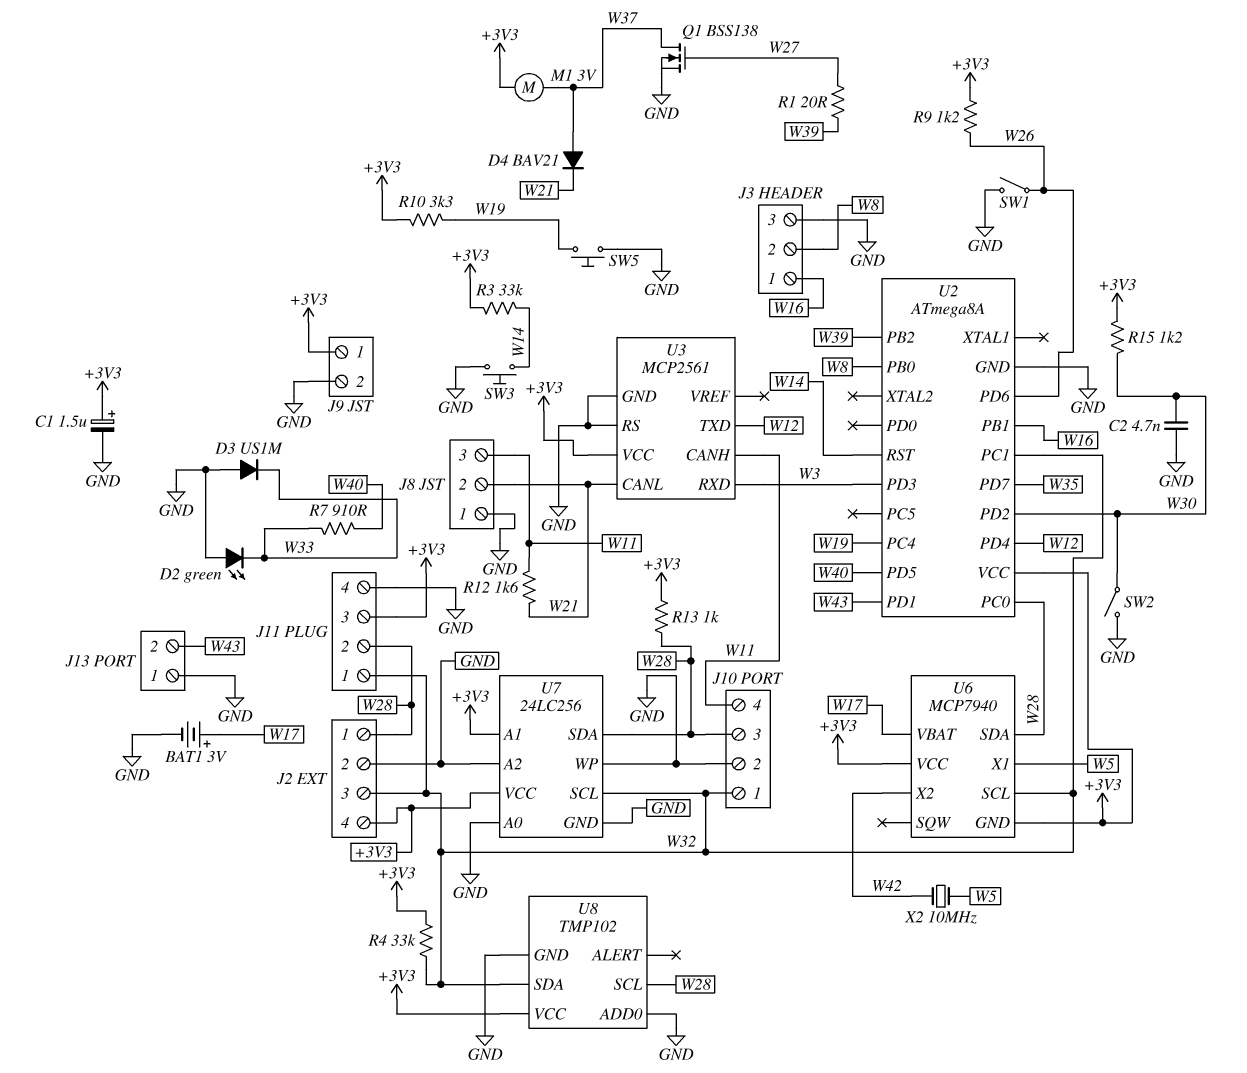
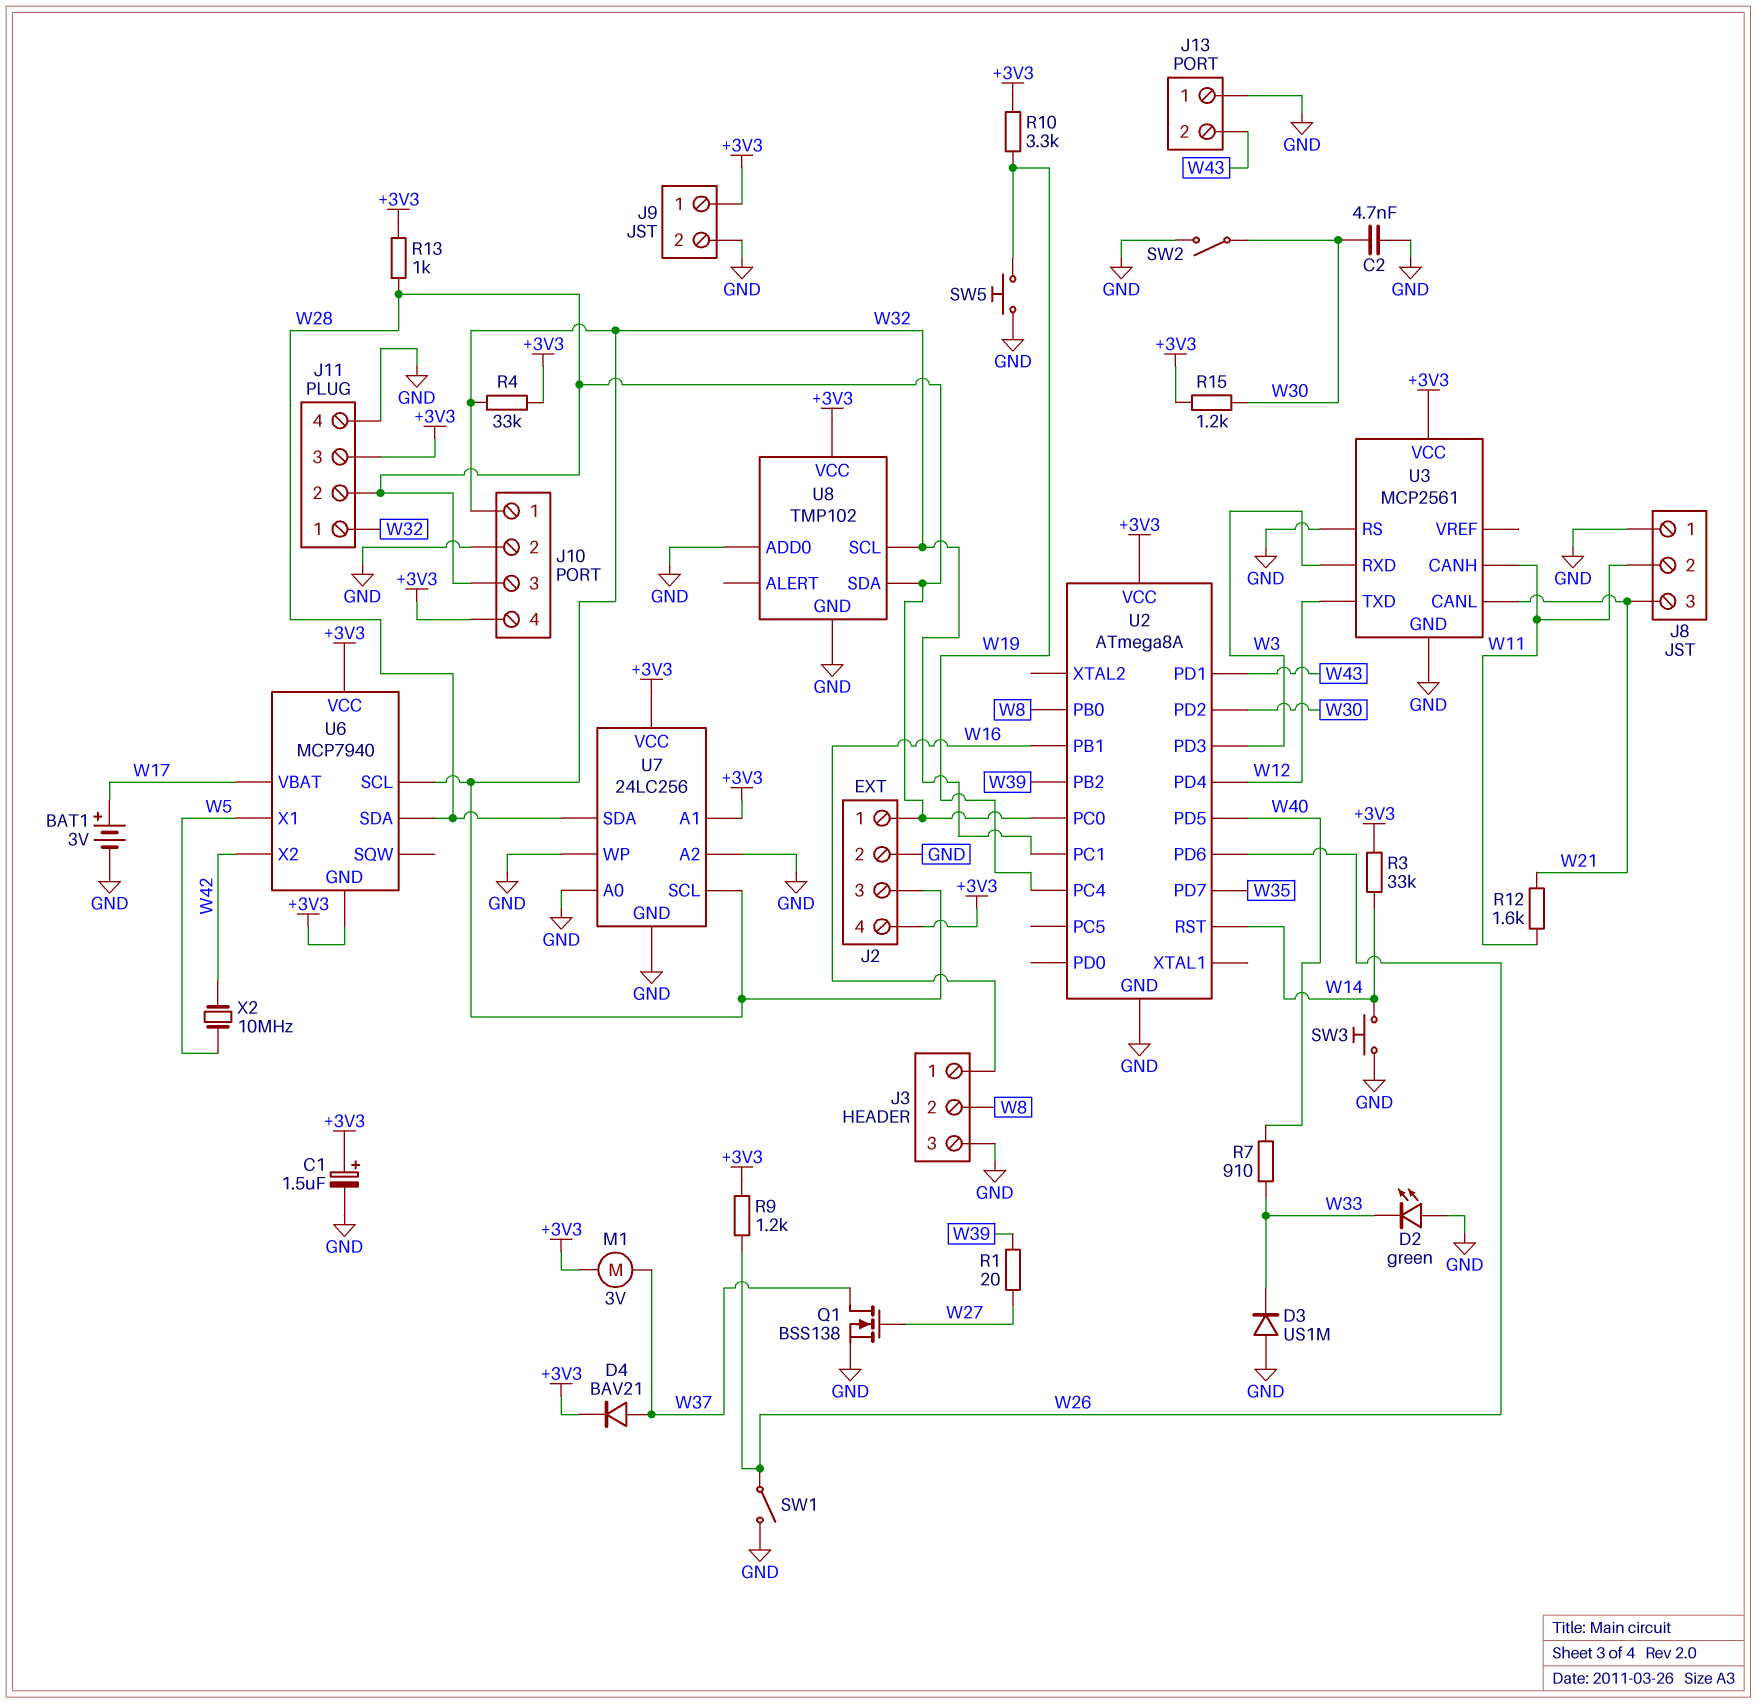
D4: diode BAV21 (A W37, K W21) -> diode BAV21 (A W37, K +3V3)
J8 pin 2: W21 -> W11
J8 pin 3: W11 -> W21
J10 pin 4: W11 -> +3V3
U8 pin SCL: W28 -> W32
U8 pin SDA: W32 -> W28

